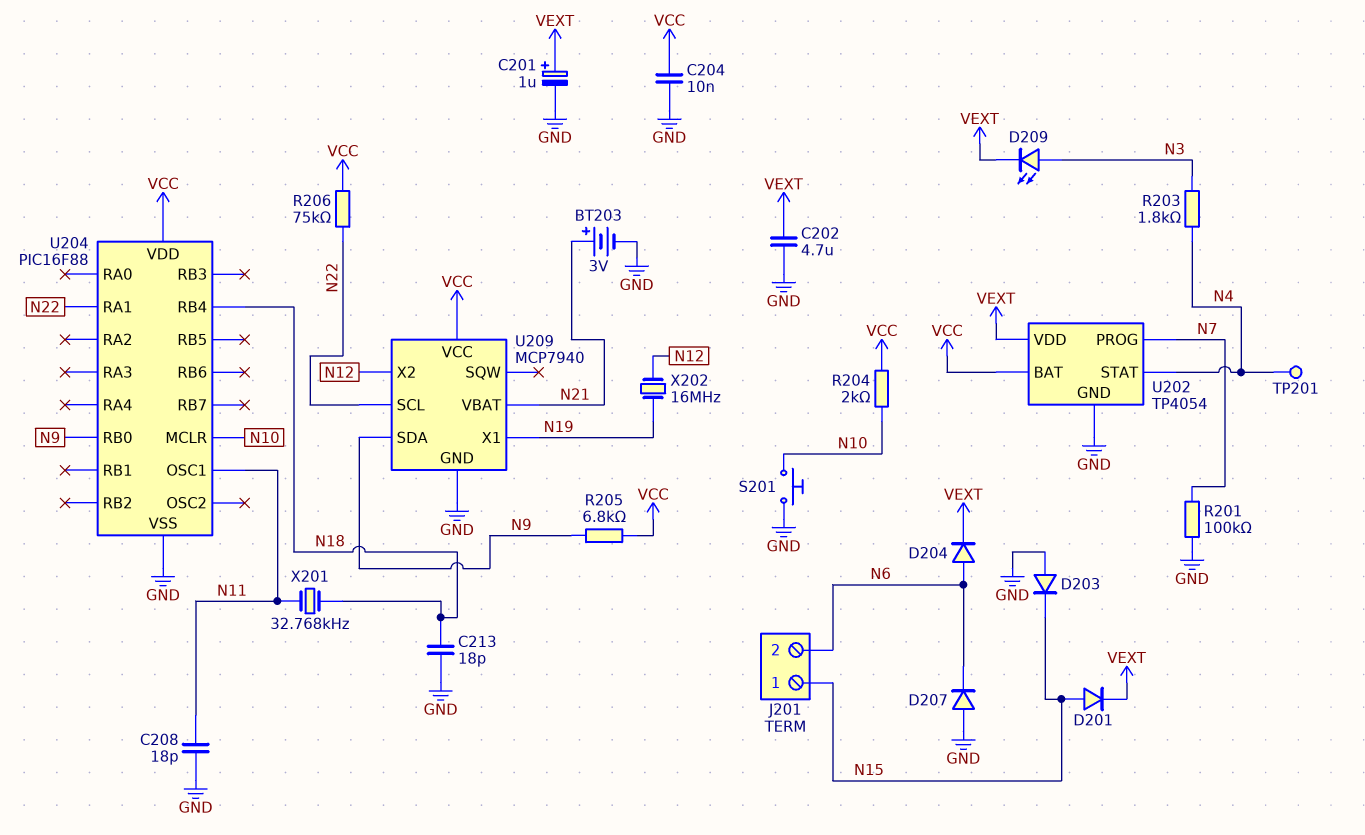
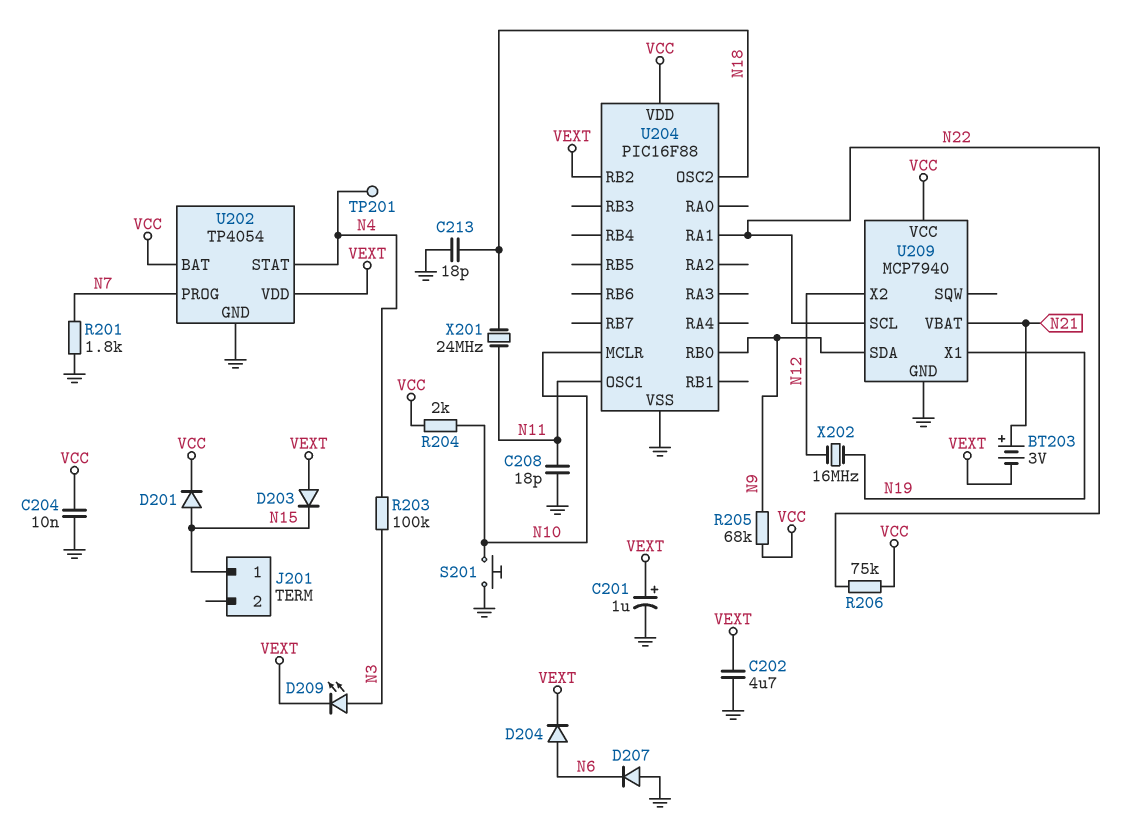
BT203: 3V (plus N21, minus GND) -> 3V (plus N21, minus VEXT)
D201: diode (A N15, K VEXT) -> diode (A N15, K VCC)
D203: diode (A GND, K N15) -> diode (A VEXT, K N15)
J201 pin 2: N6 -> none
R201: 100k (GND, N7) -> 1.8k (GND, N7)
R203: 1.8k (N3, N4) -> 100k (N3, N4)
R205: 6.8k (N9, VCC) -> 68k (N9, VCC)
U204 pin OSC2: none -> N18
U204 pin RB2: none -> VEXT
U204 pin RB4: N18 -> none
X201: 32.768kHz (N11, N18) -> 24MHz (N11, N18)

